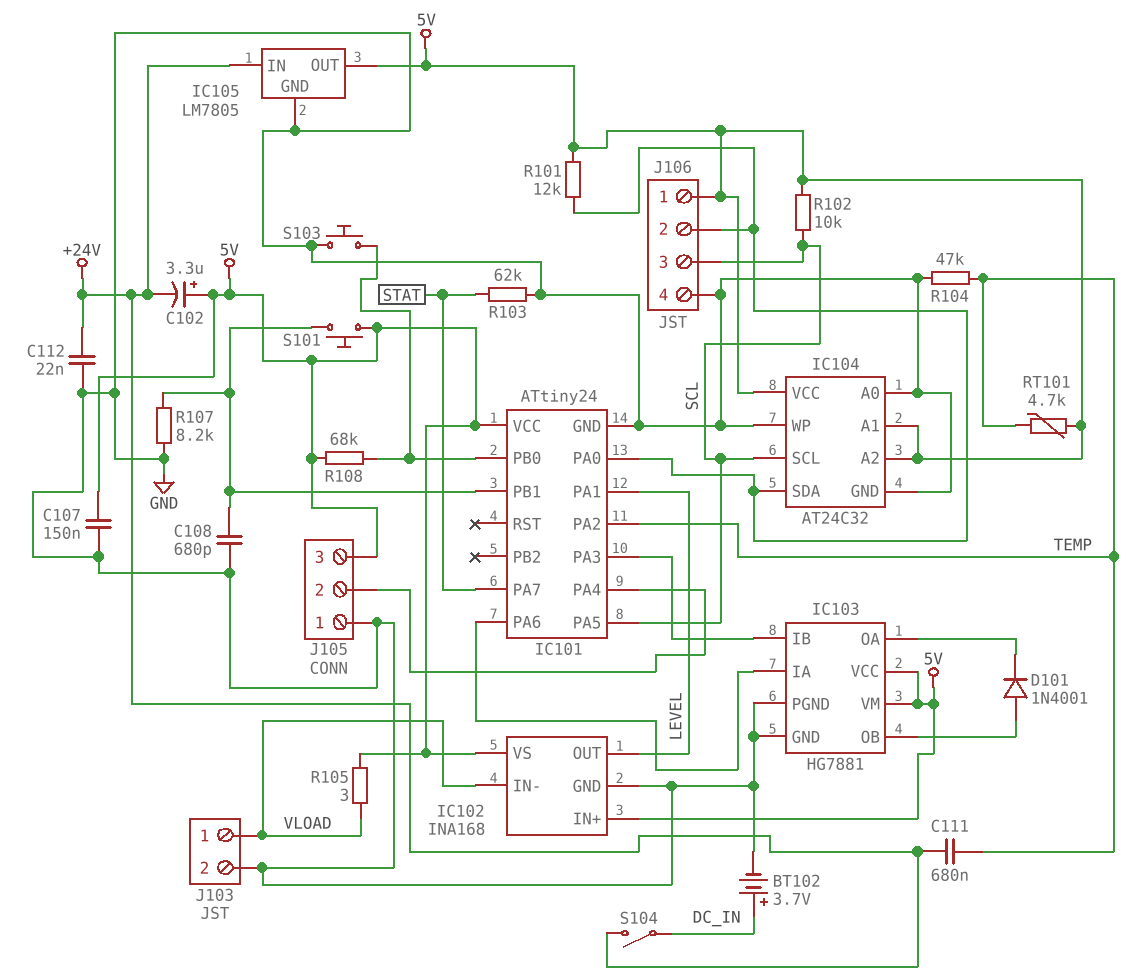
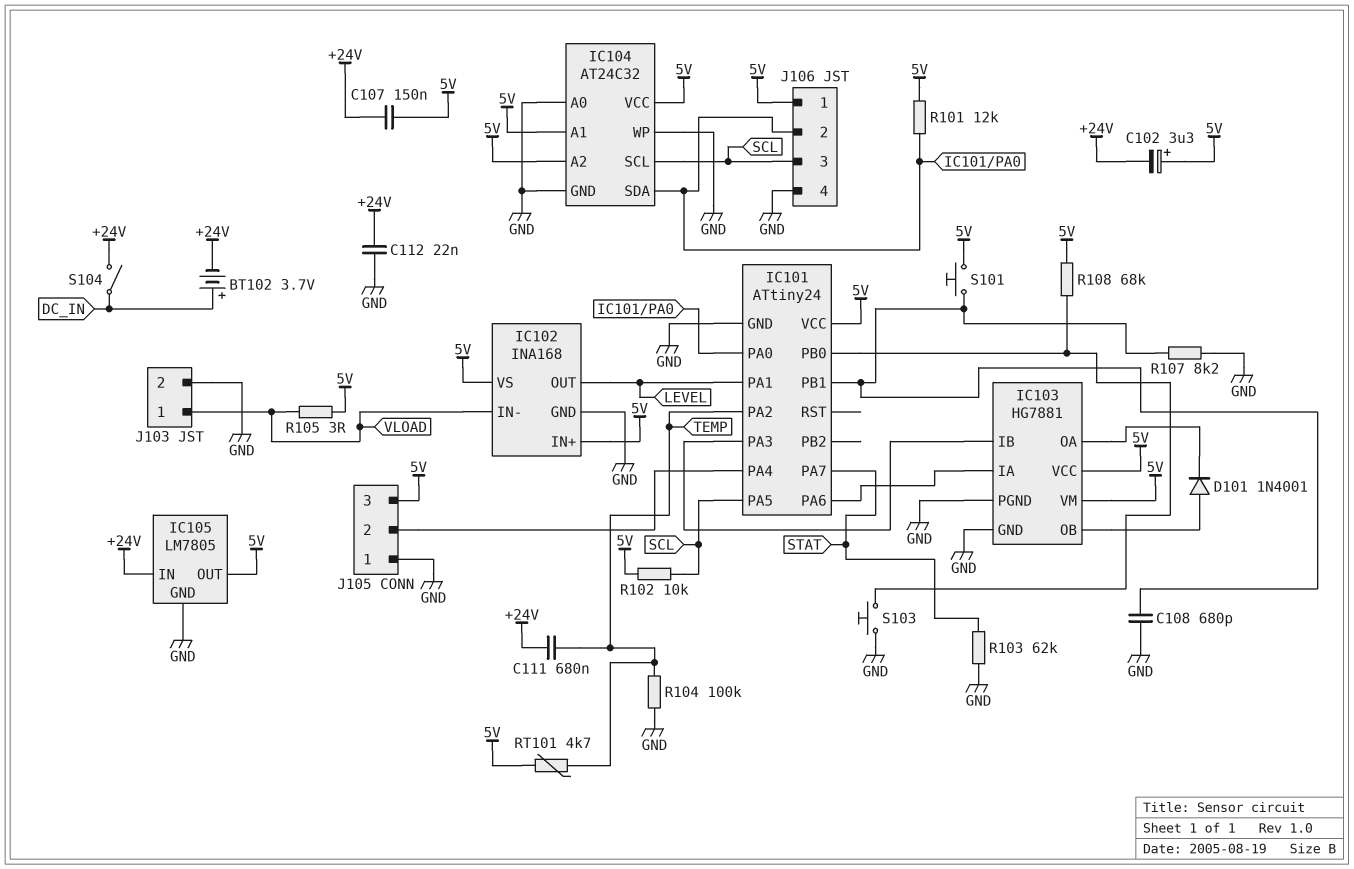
BT102: 3.7V (plus DC_IN, minus GND) -> 3.7V (plus DC_IN, minus +24V)
C107: 150nF (5V, GND) -> 150nF (+24V, 5V)
R104: 47k (GND, TEMP) -> 100k (GND, TEMP)

